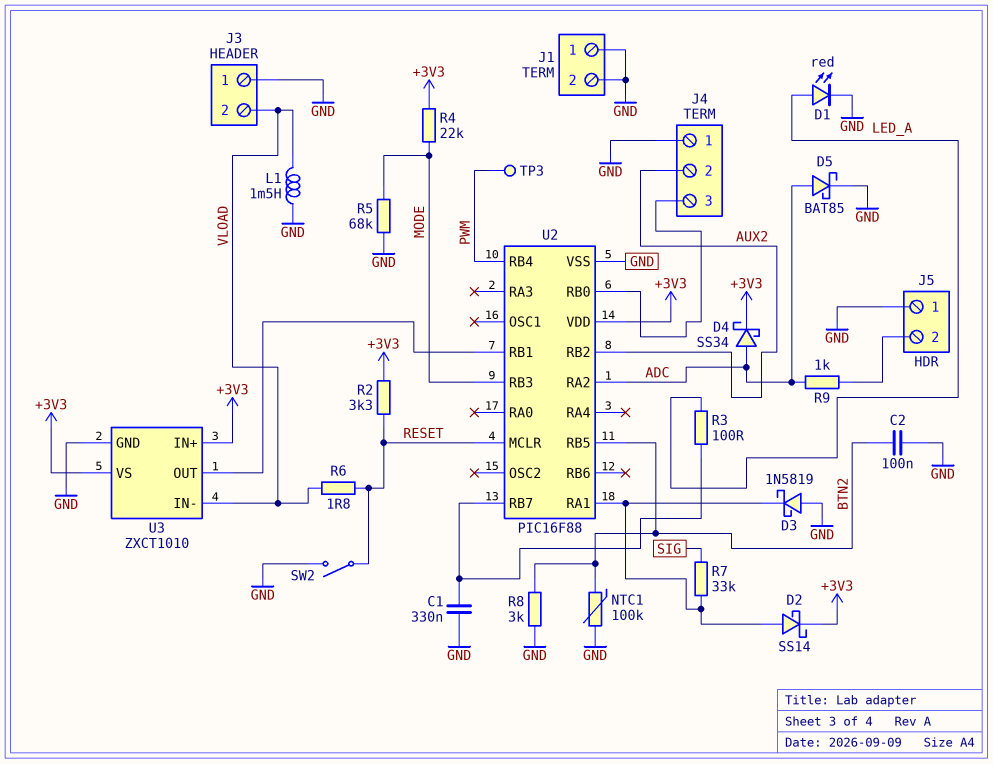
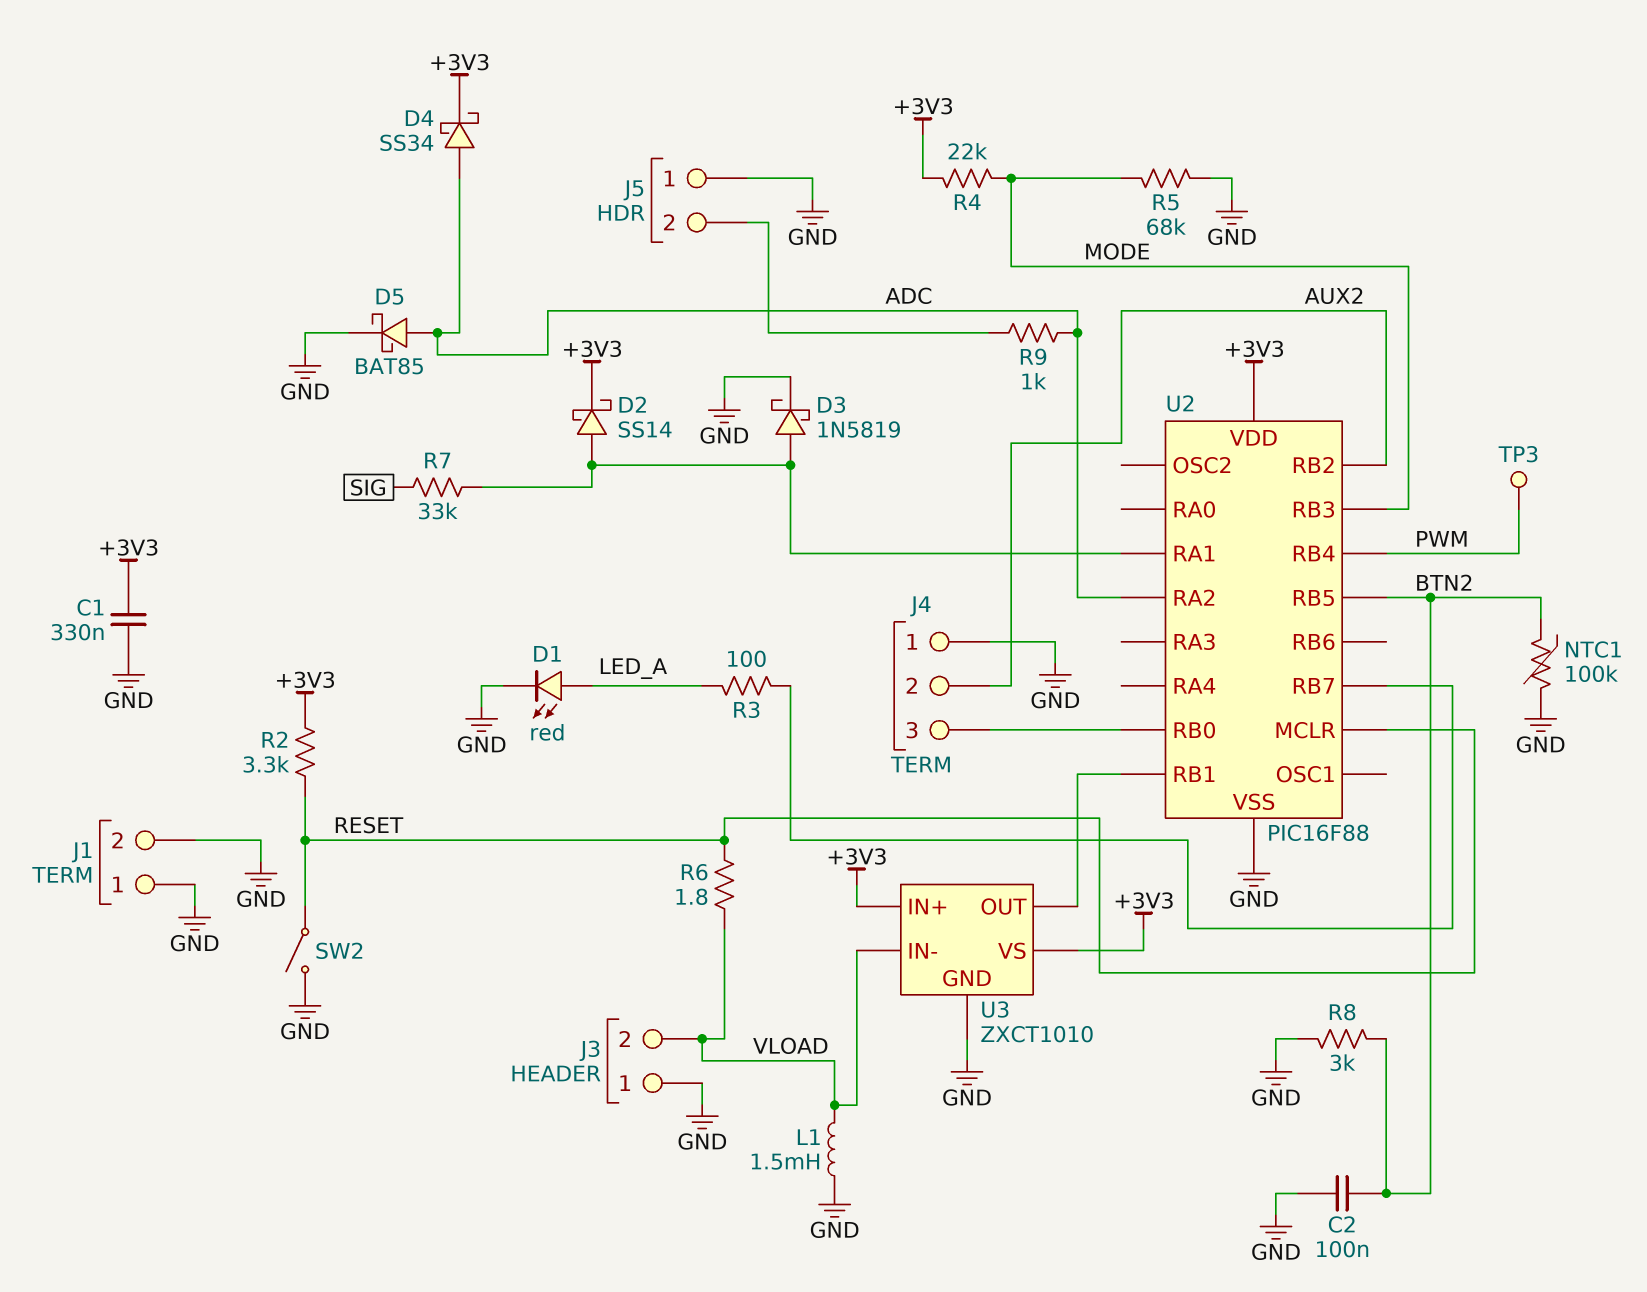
C1: 330nF (GND, U2/RB7) -> 330nF (+3V3, GND)
D3: schottky 1N5819 (A GND, K U2/RA1) -> schottky 1N5819 (A U2/RA1, K GND)

